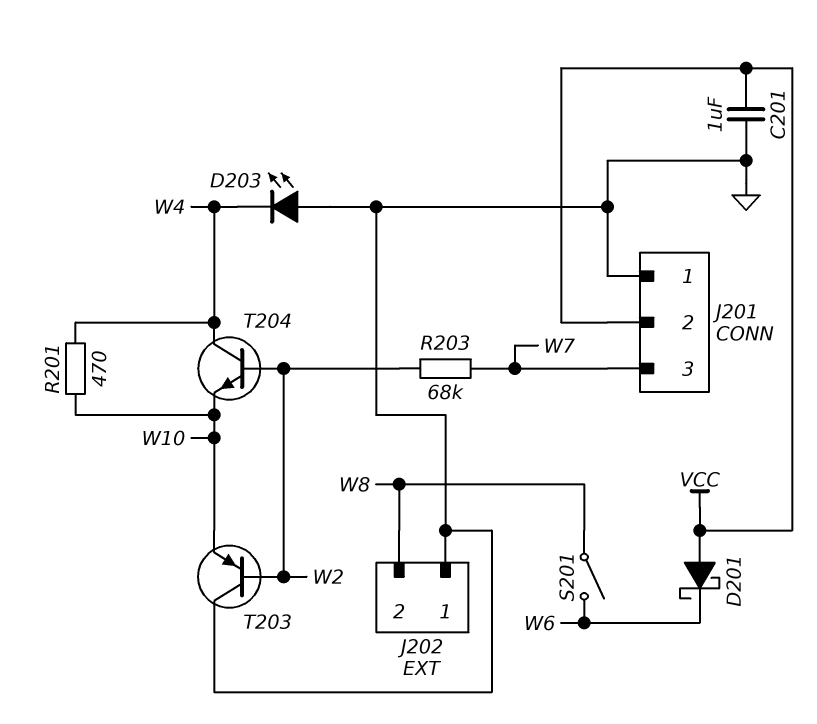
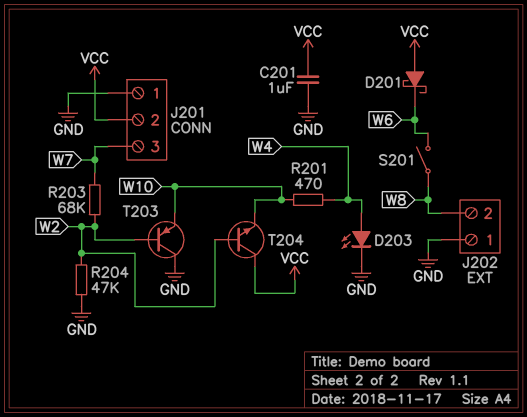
D203: LED (A GND, K W4) -> LED (A W4, K GND)
R204: none -> 47k (GND, W2)
T204: NPN (B W2, C W4, E W10) -> NPN (B W2, C VCC, E W10)

